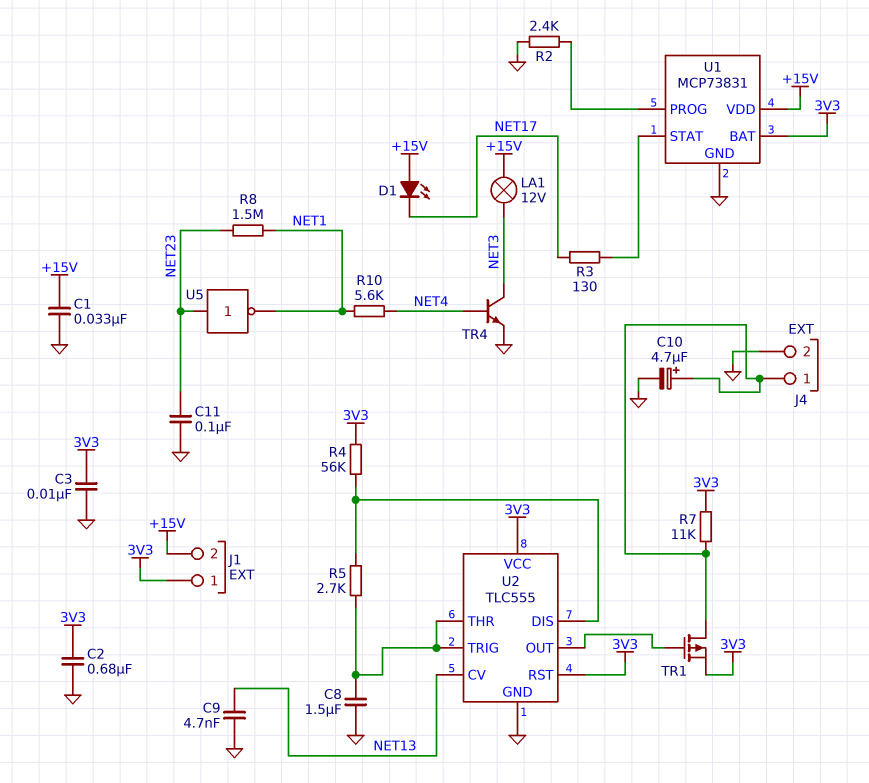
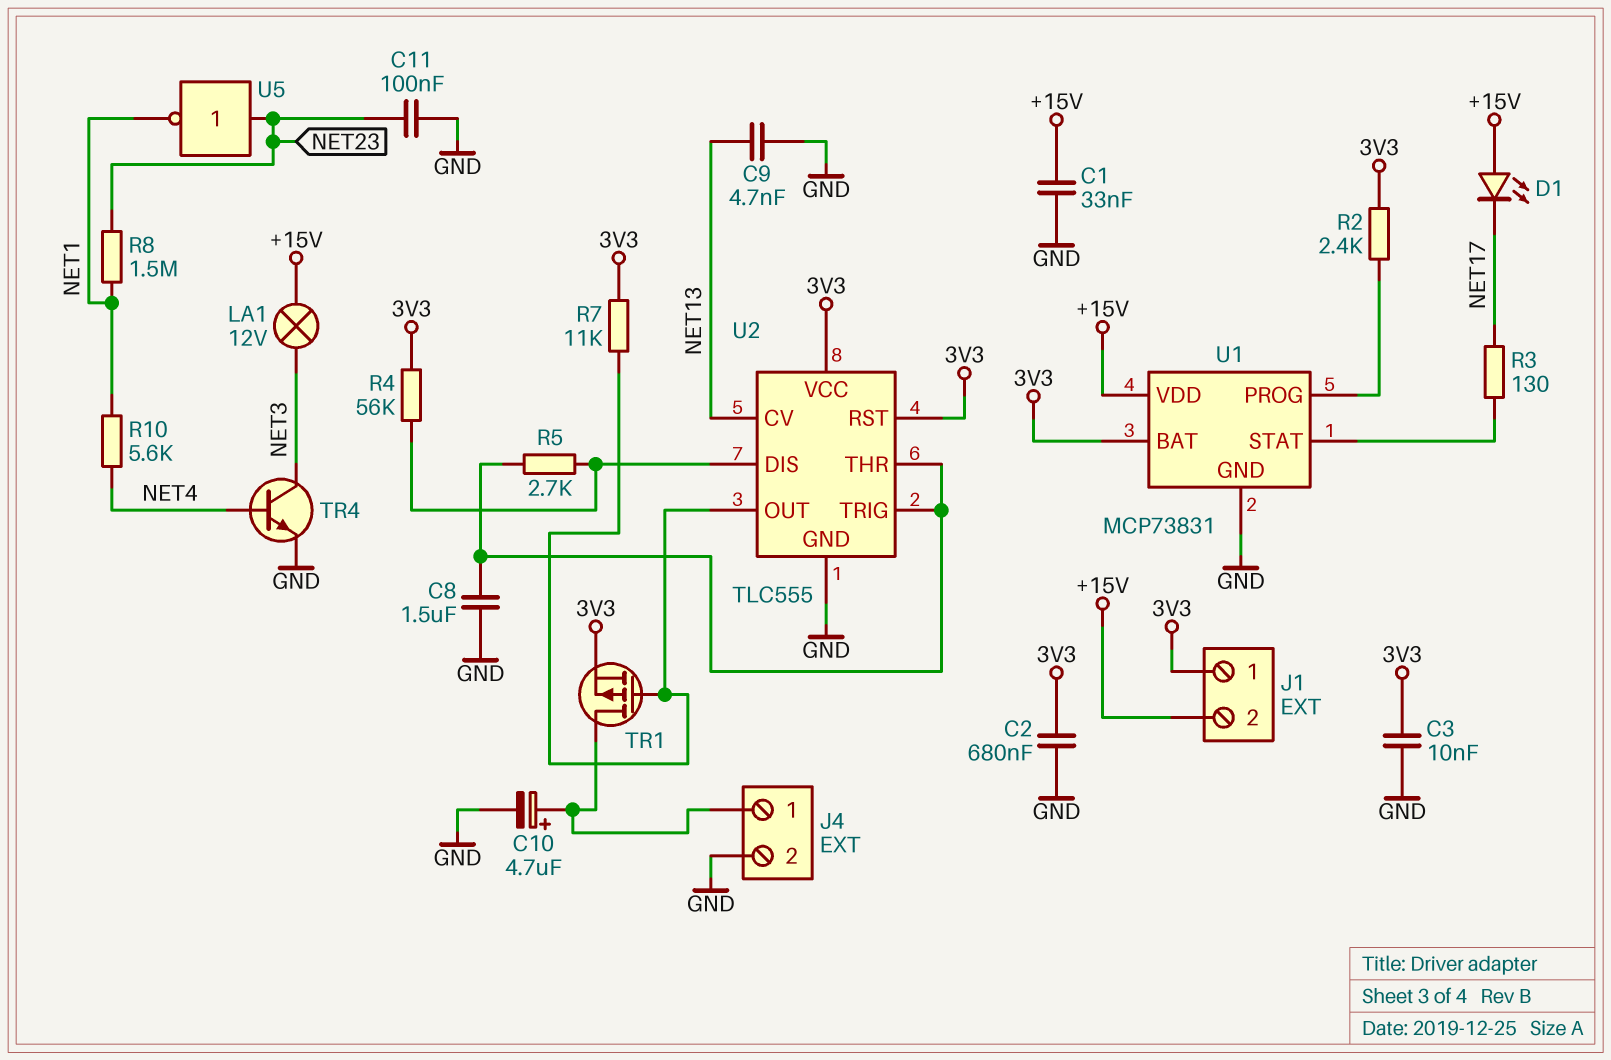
R2: 2.4k (GND, U1/PROG) -> 2.4k (3V3, U1/PROG)
R7: 11k (3V3, J4/1) -> 11k (3V3, U2/OUT)

